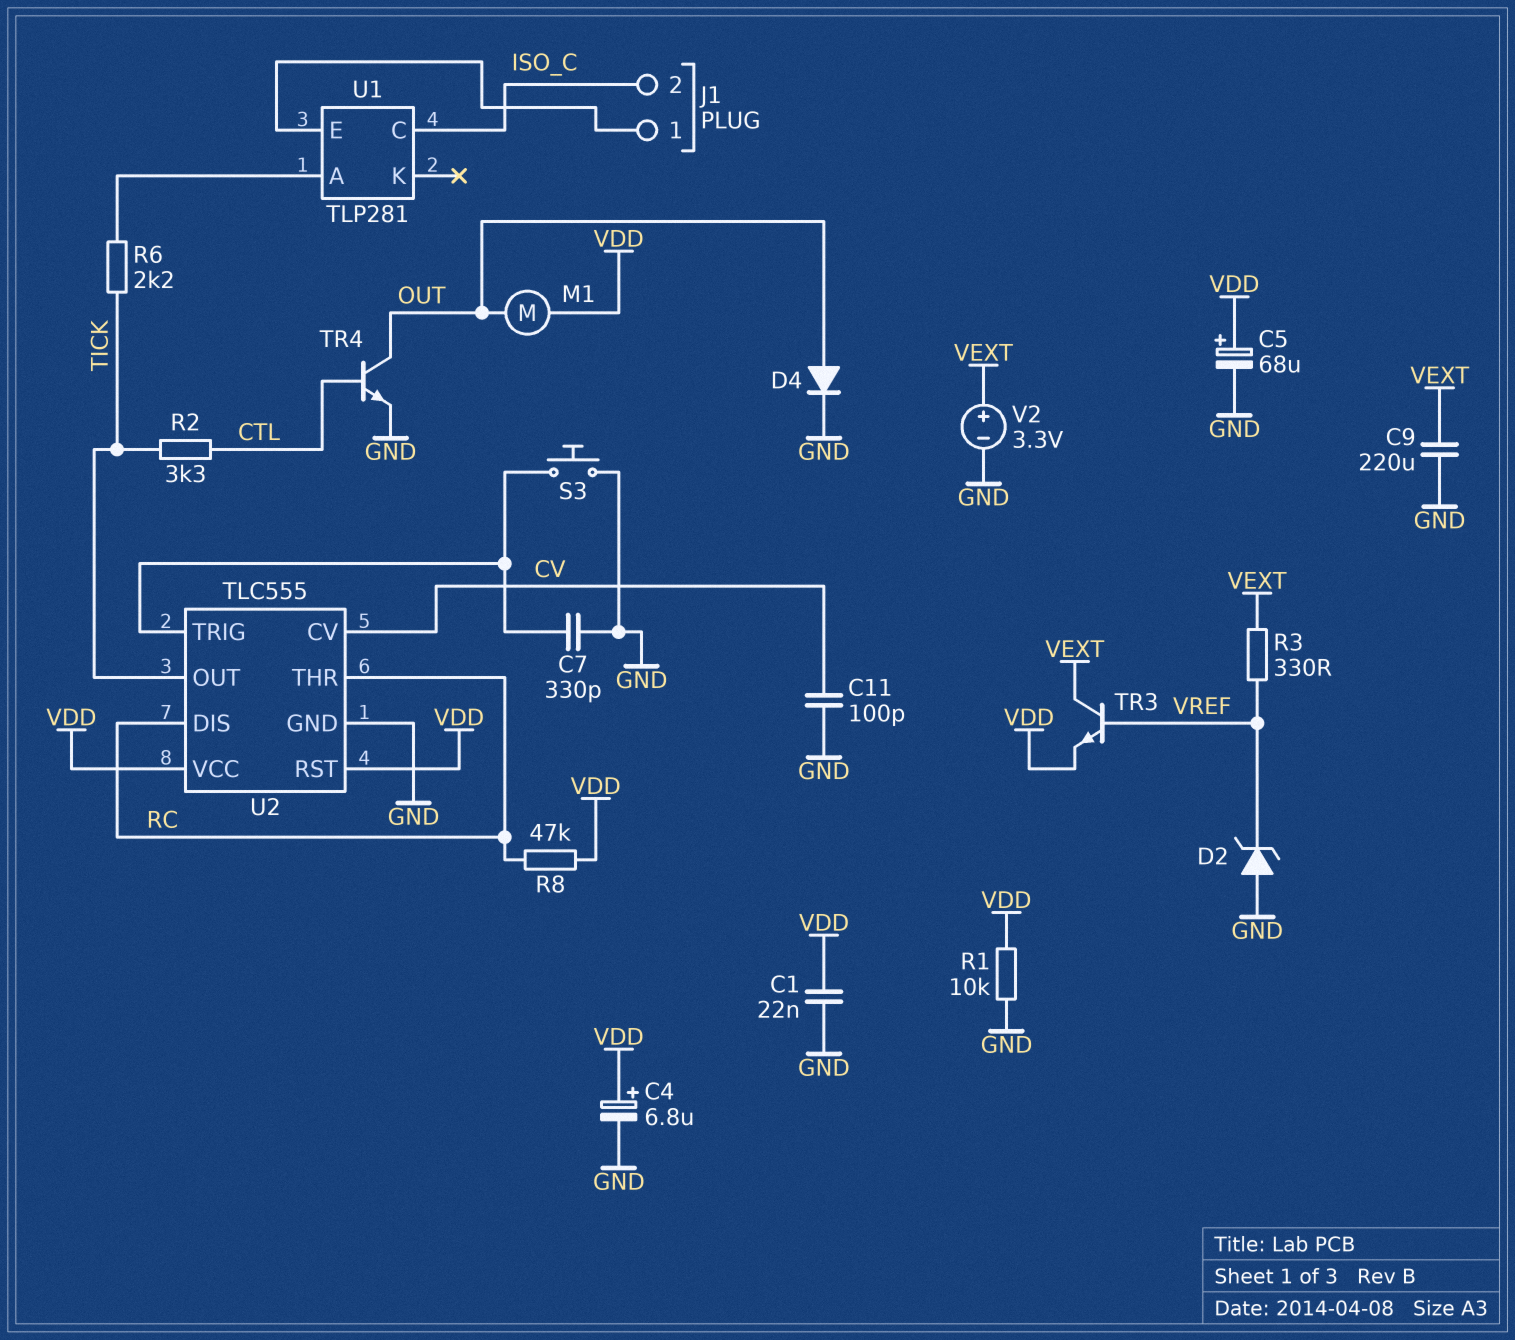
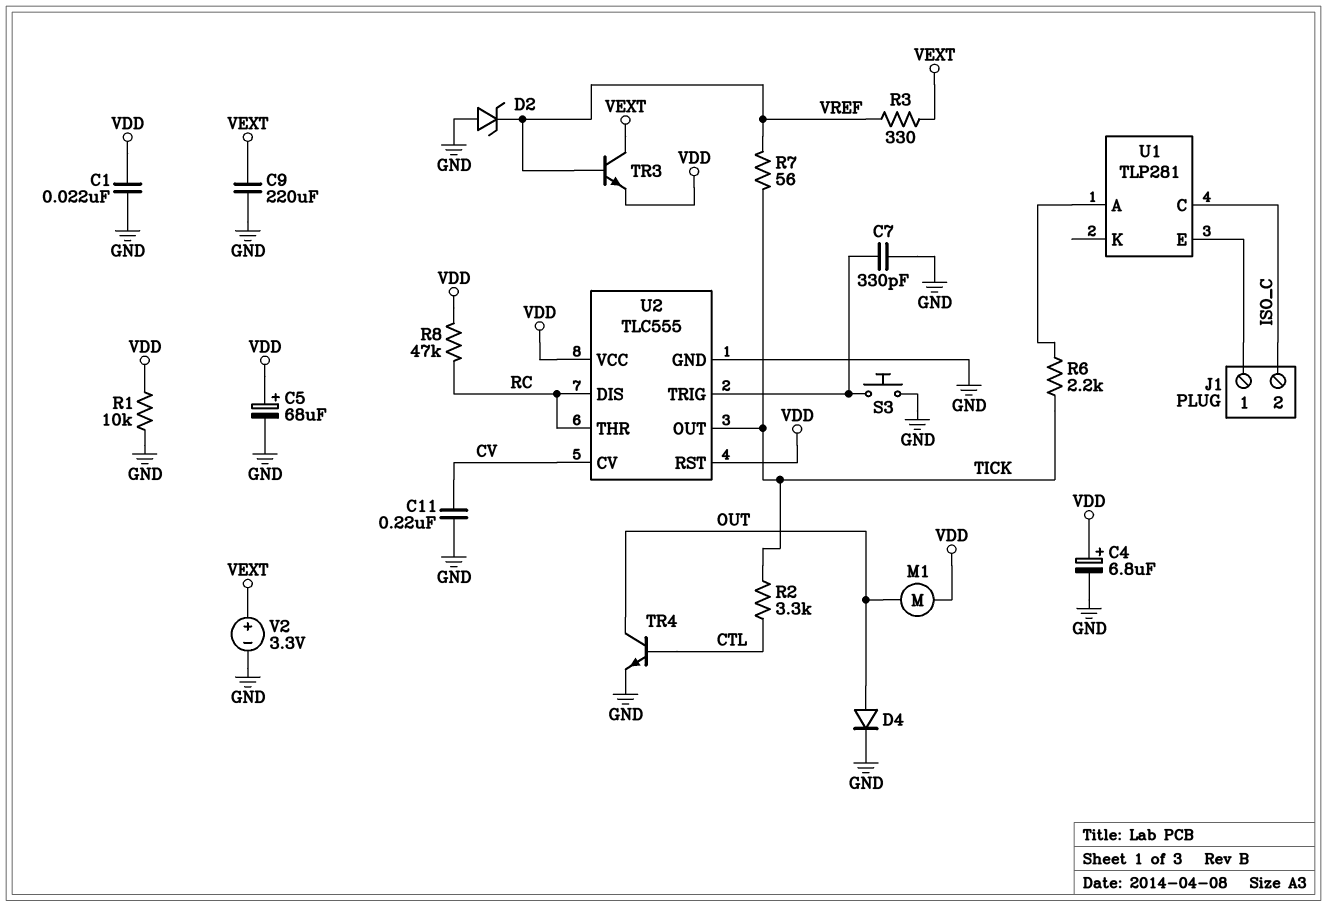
C11: 100pF (CV, GND) -> 220nF (CV, GND)
R7: none -> 56 (TICK, VREF)

